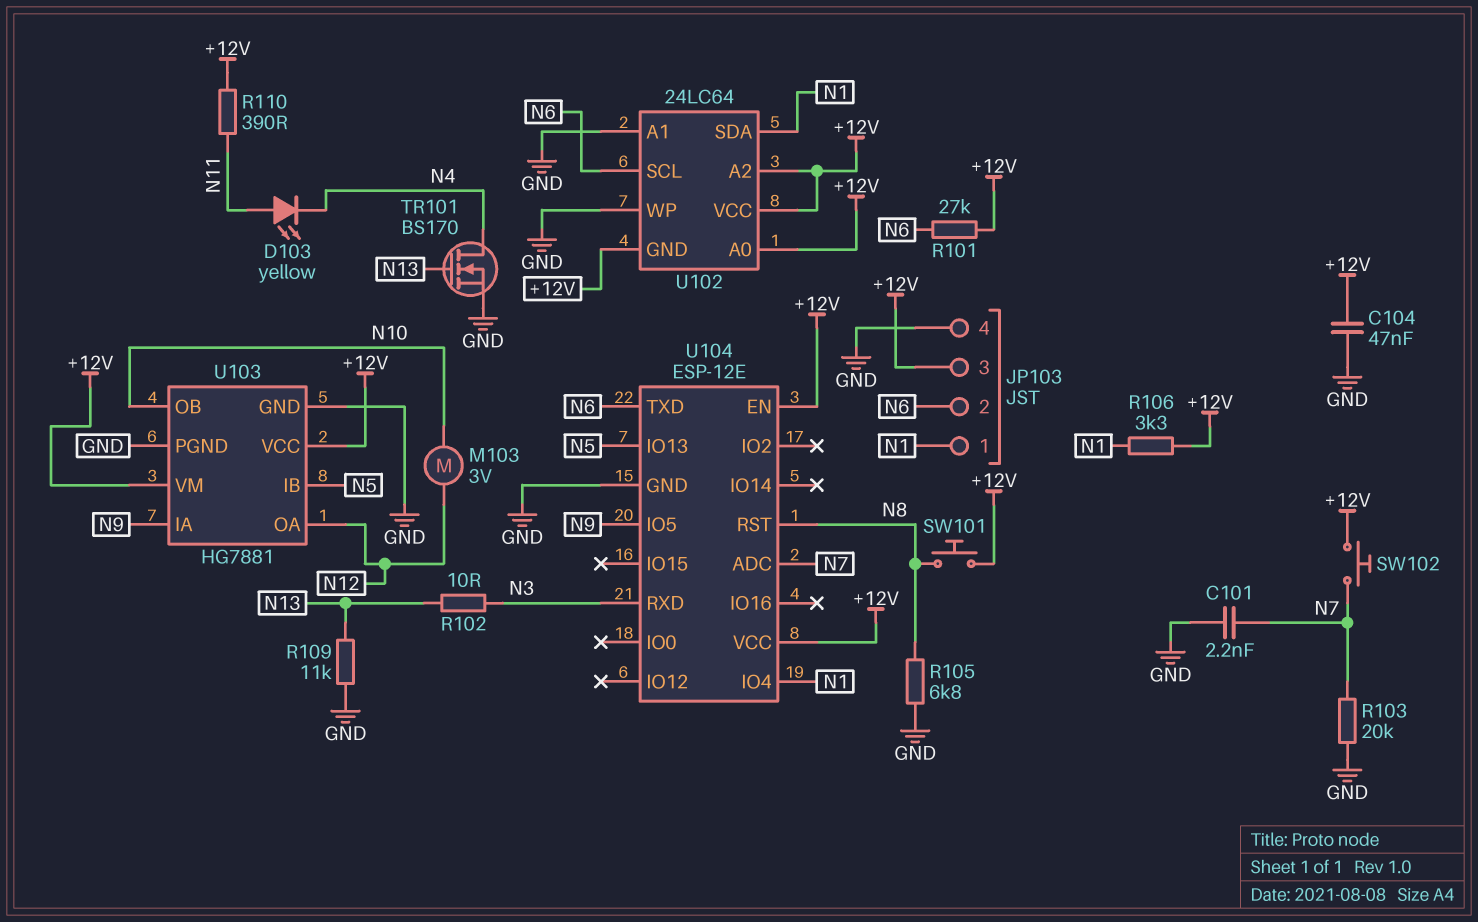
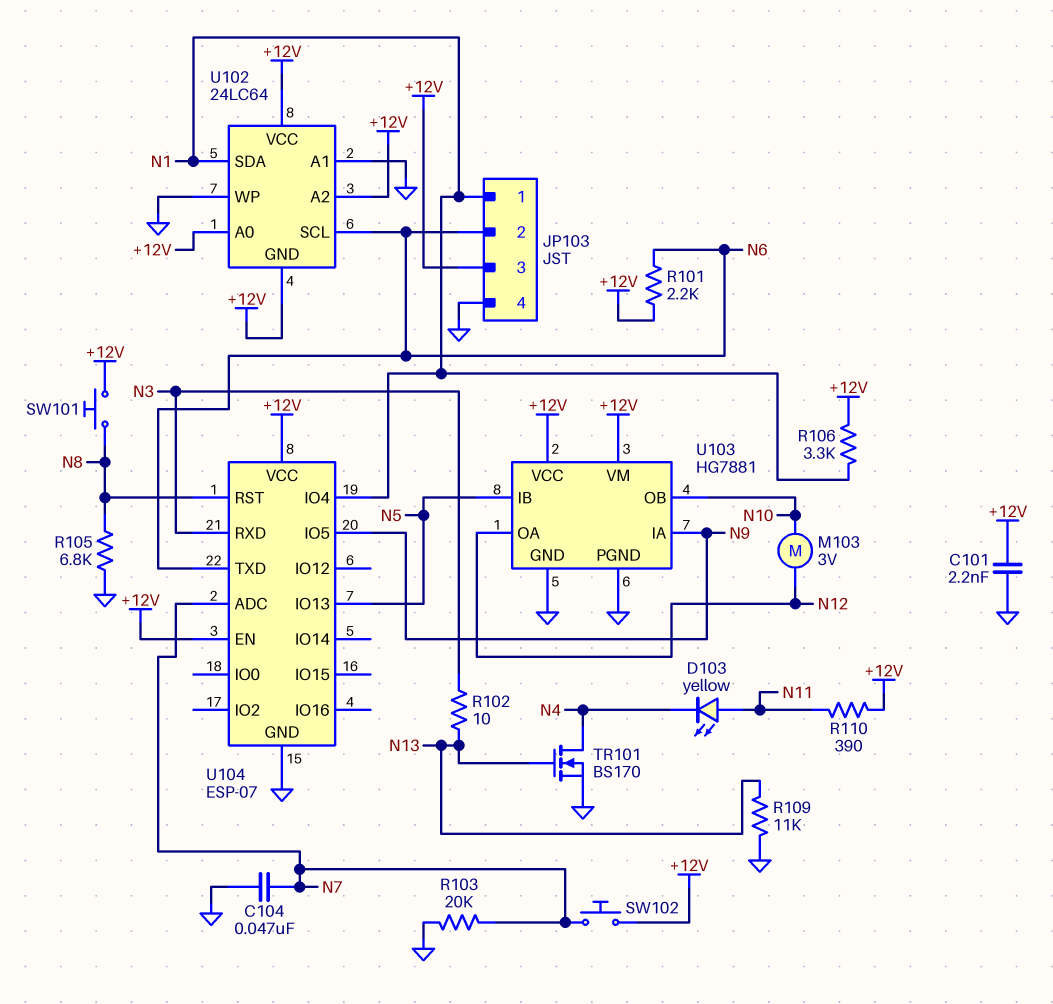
C101: 2.2nF (GND, N7) -> 2.2nF (+12V, GND)
C104: 47nF (+12V, GND) -> 47nF (GND, N7)
R101: 27k (+12V, N6) -> 2.2k (+12V, N6)
U104: ESP-12E -> ESP-07

